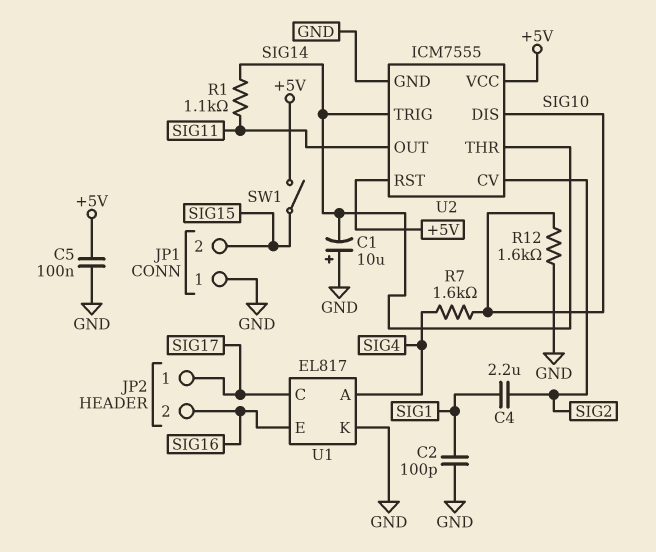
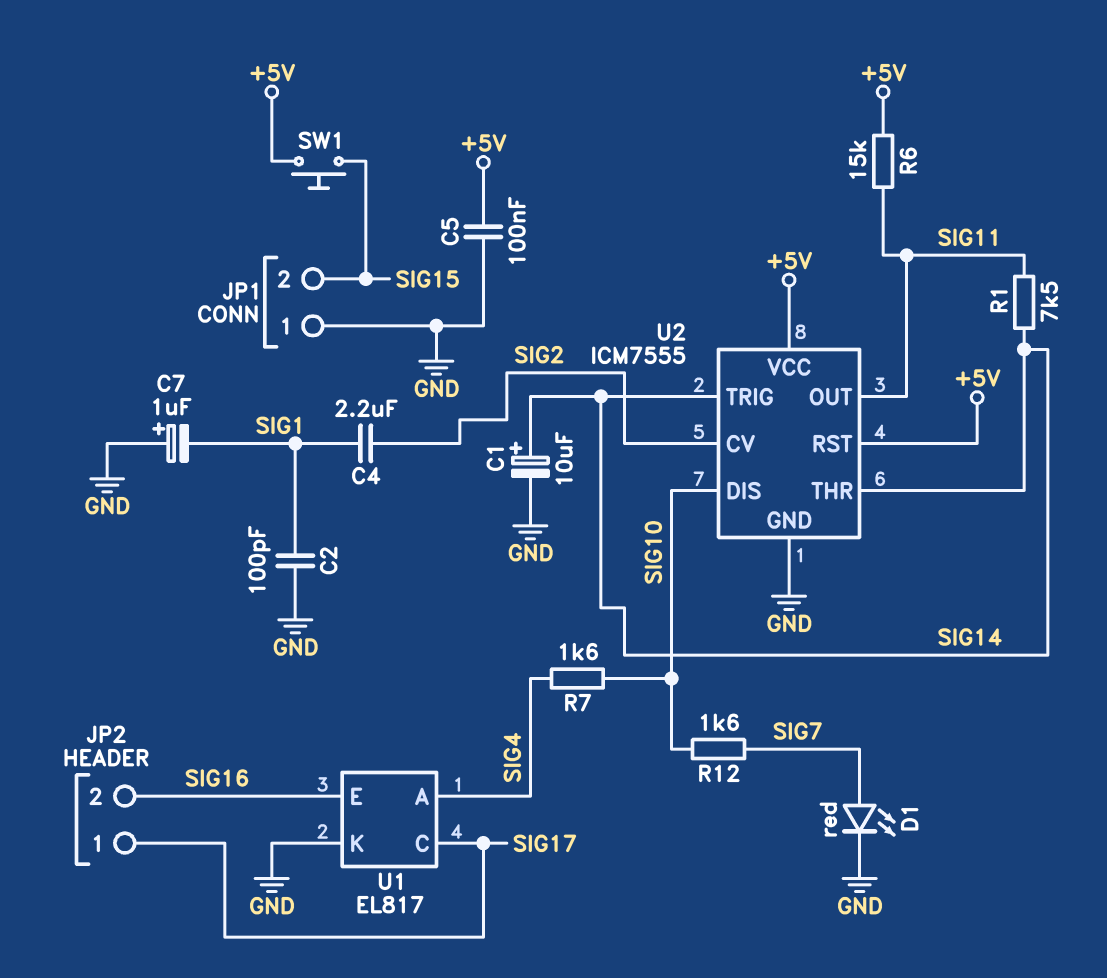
C1: 10uF (plus GND, minus SIG14) -> 10uF (plus SIG14, minus GND)
C7: none -> 1uF (plus GND, minus SIG1)
D1: none -> LED red (A SIG7, K GND)
R1: 1.1k (SIG11, SIG14) -> 7.5k (SIG11, SIG14)
R6: none -> 15k (+5V, SIG11)
R12: 1.6k (GND, SIG10) -> 1.6k (SIG7, SIG10)
SW1: switch (+5V, SIG15) -> button (+5V, SIG15)

